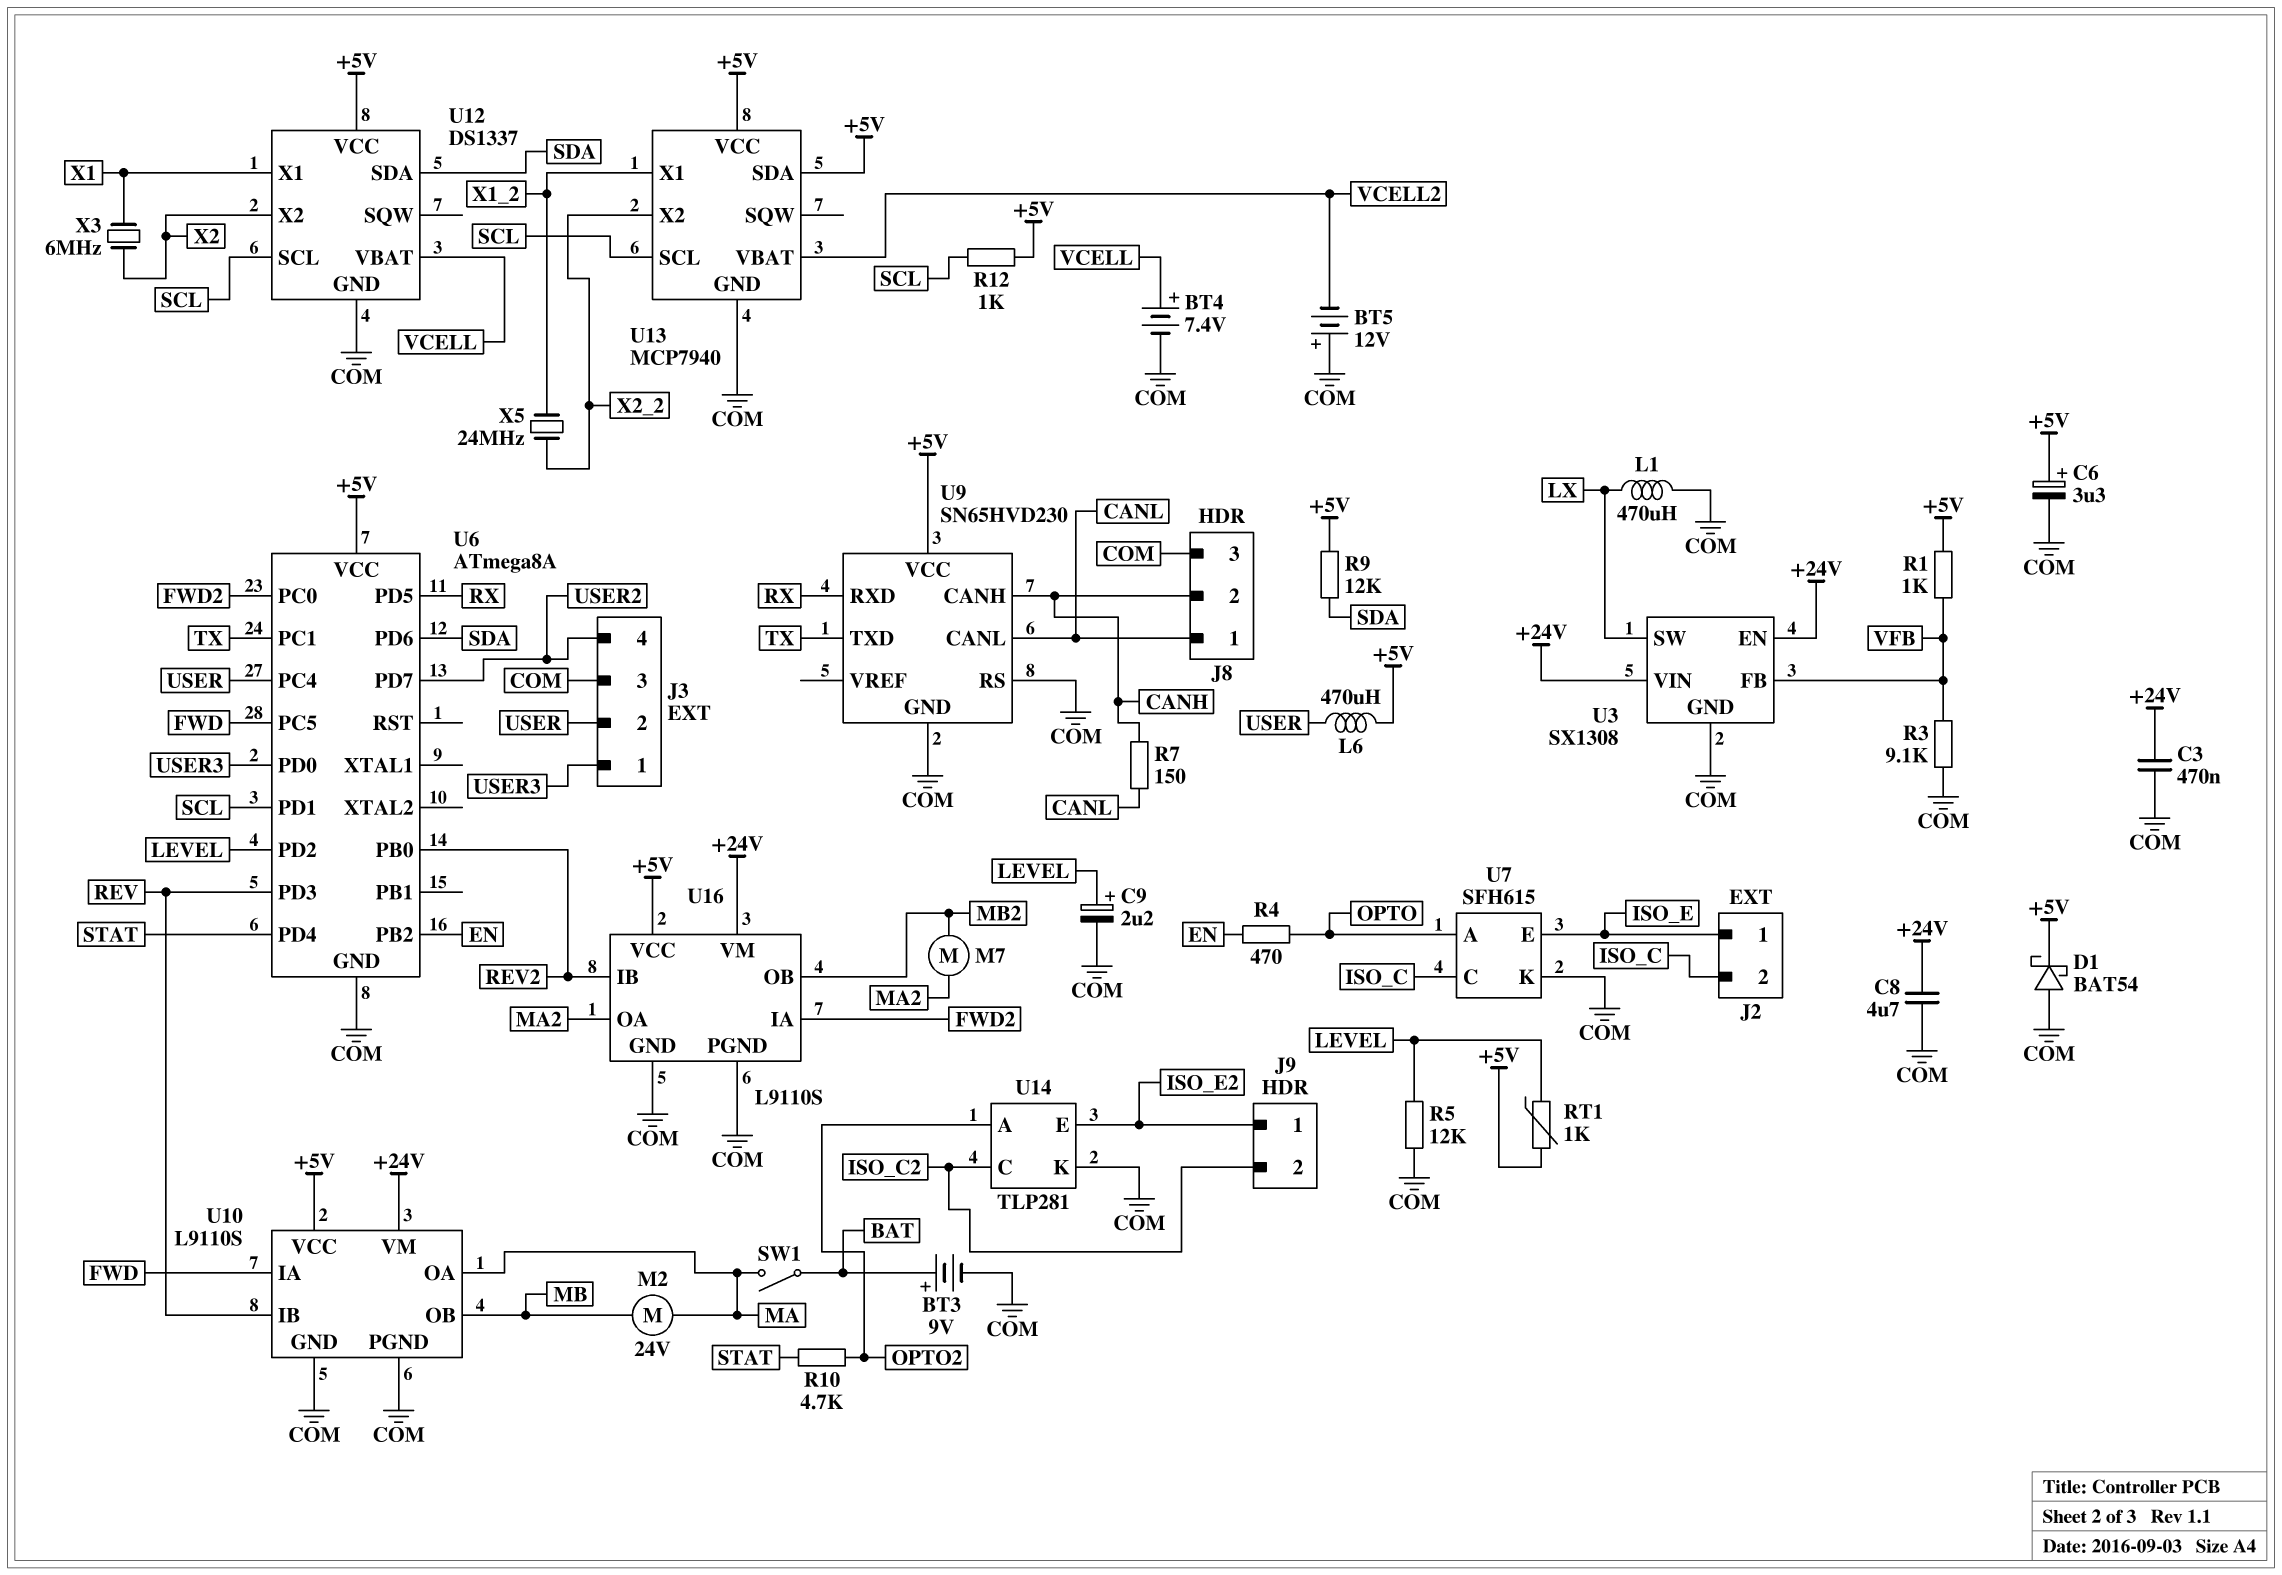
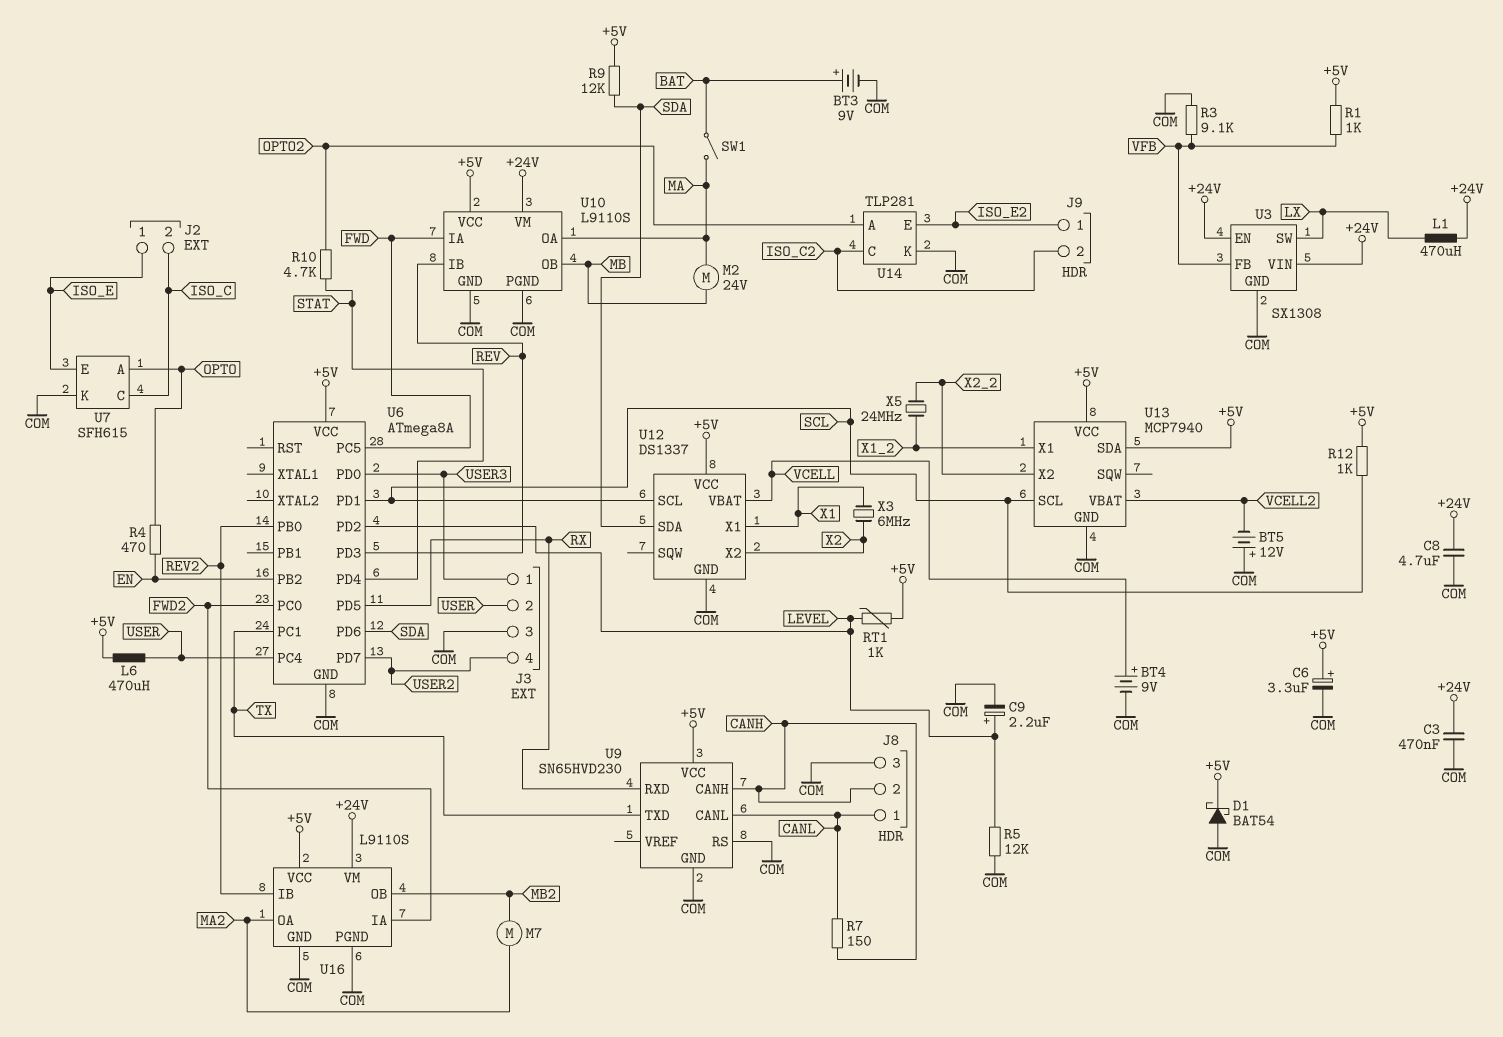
BT4: 7.4V (plus VCELL, minus COM) -> 9V (plus VCELL, minus COM)
L1: 470uH (COM, LX) -> 470uH (+24V, LX)

